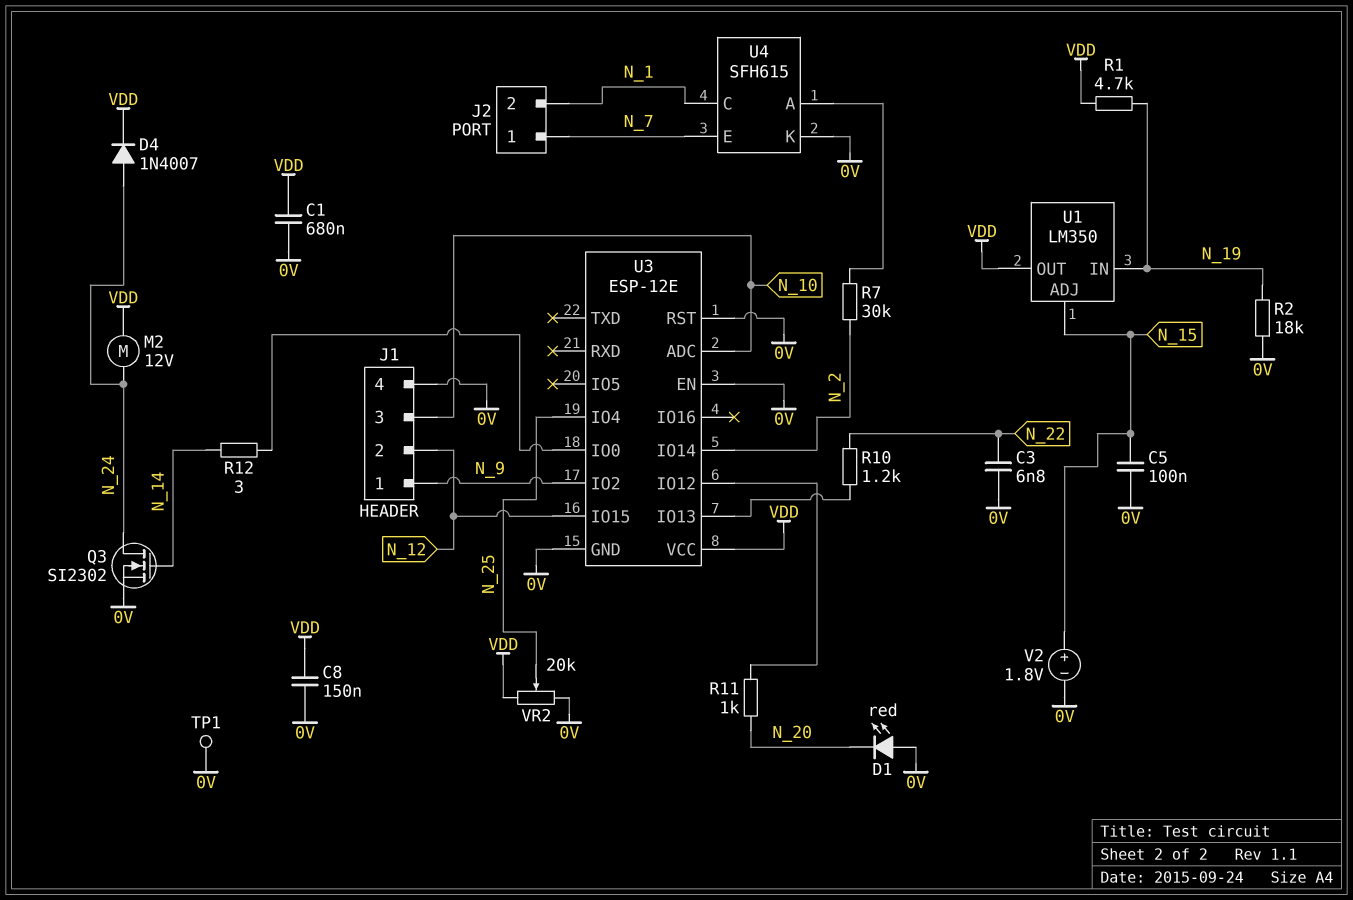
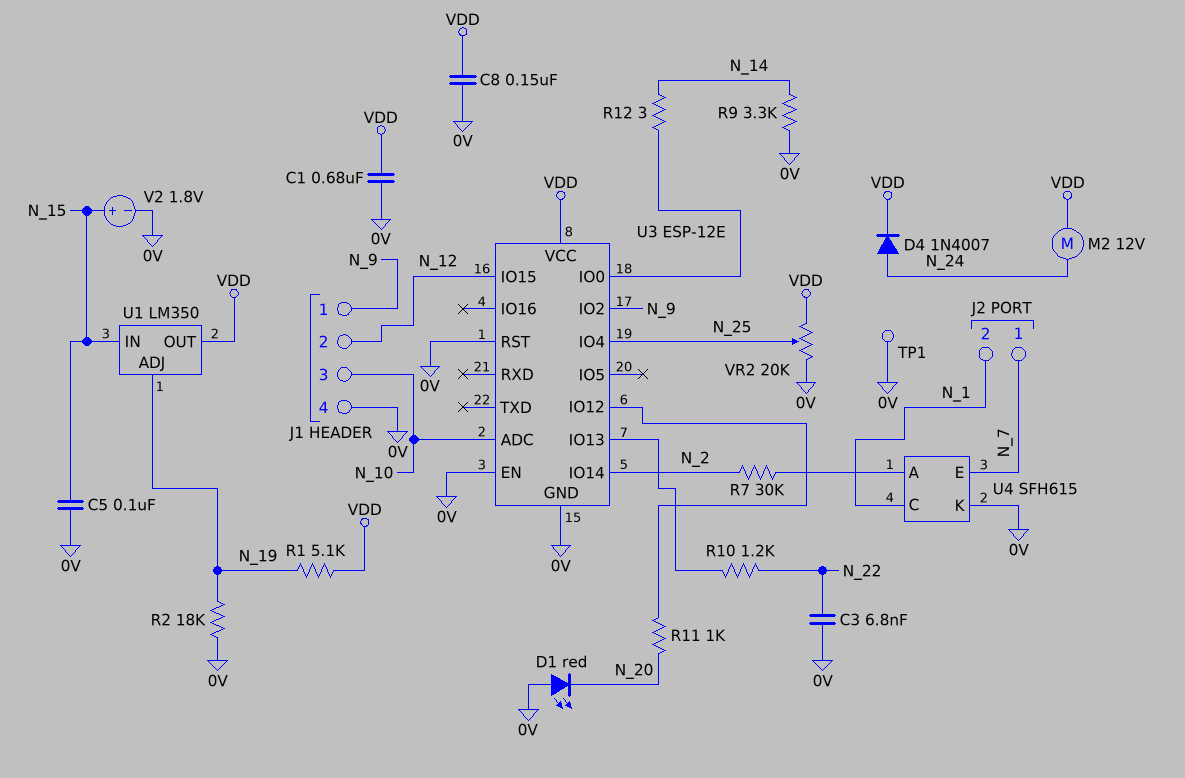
Q3: NMOS SI2302 (G N_14, D N_24, S 0V) -> none
R1: 4.7k (N_19, VDD) -> 5.1k (N_19, VDD)
R9: none -> 3.3k (0V, N_14)
U1 pin ADJ: N_15 -> N_19
U1 pin IN: N_19 -> N_15

